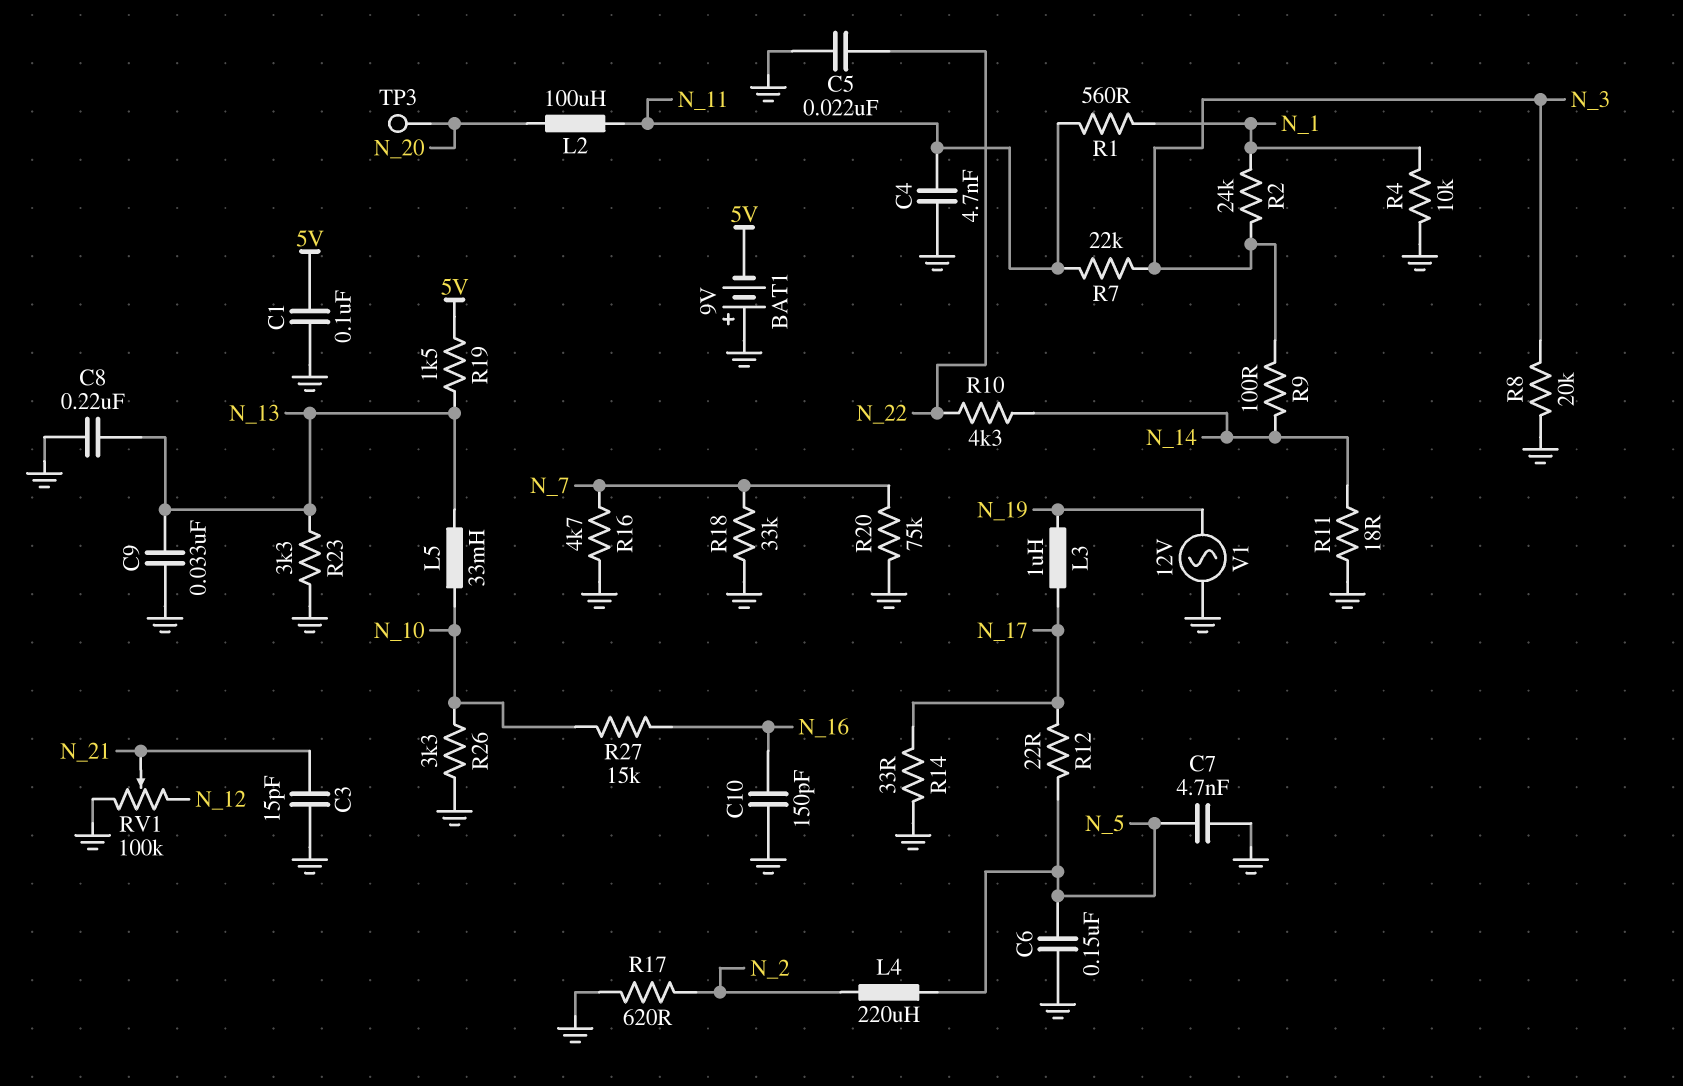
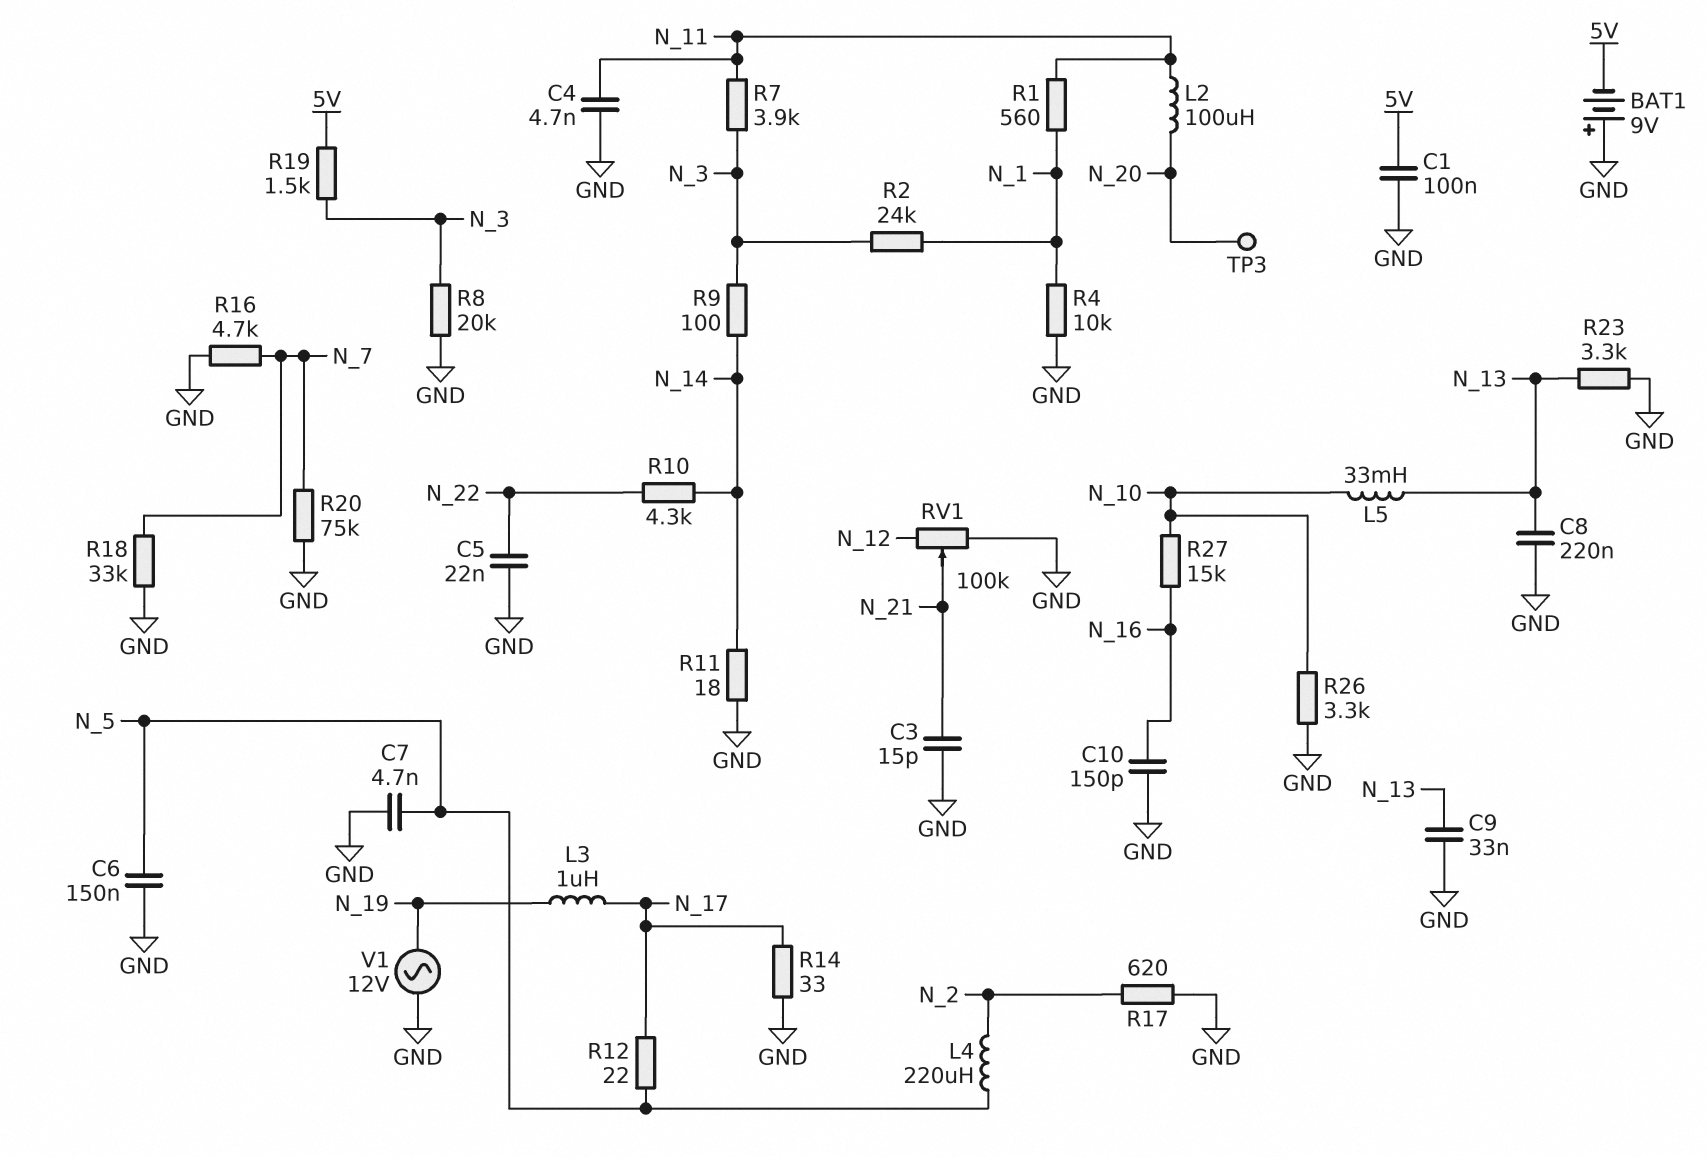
R7: 22k (N_3, N_11) -> 3.9k (N_3, N_11)
R19: 1.5k (5V, N_13) -> 1.5k (5V, N_3)

